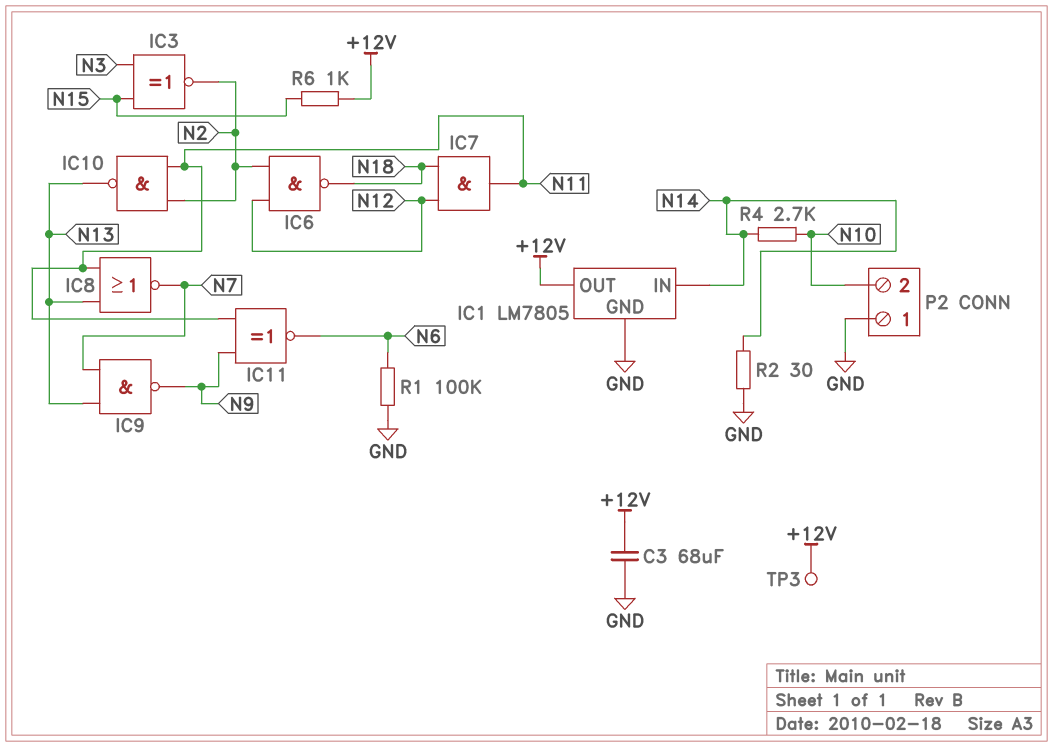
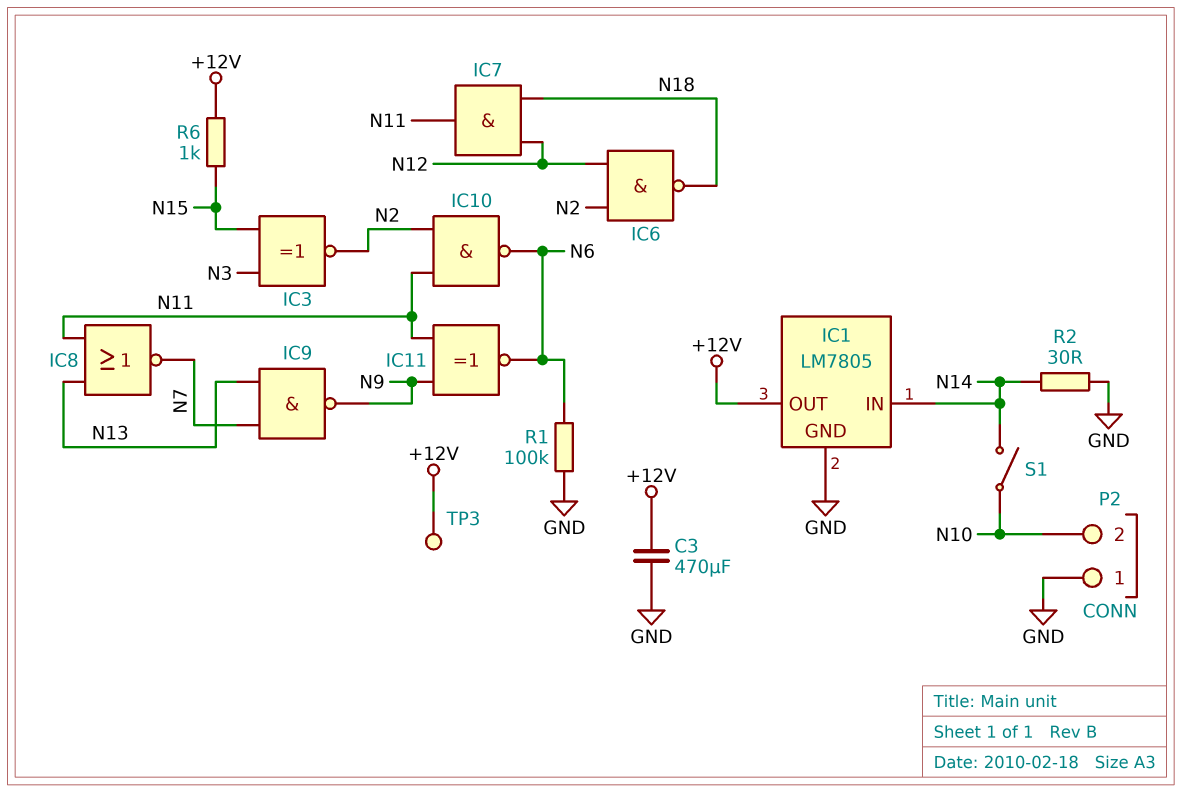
C3: 68uF (+12V, GND) -> 470uF (+12V, GND)
IC10: NAND (in N2, in N11, out N13) -> NAND (in N2, in N11, out N6)
R4: 2.7k (N10, N14) -> none
S1: none -> switch (N10, N14)

